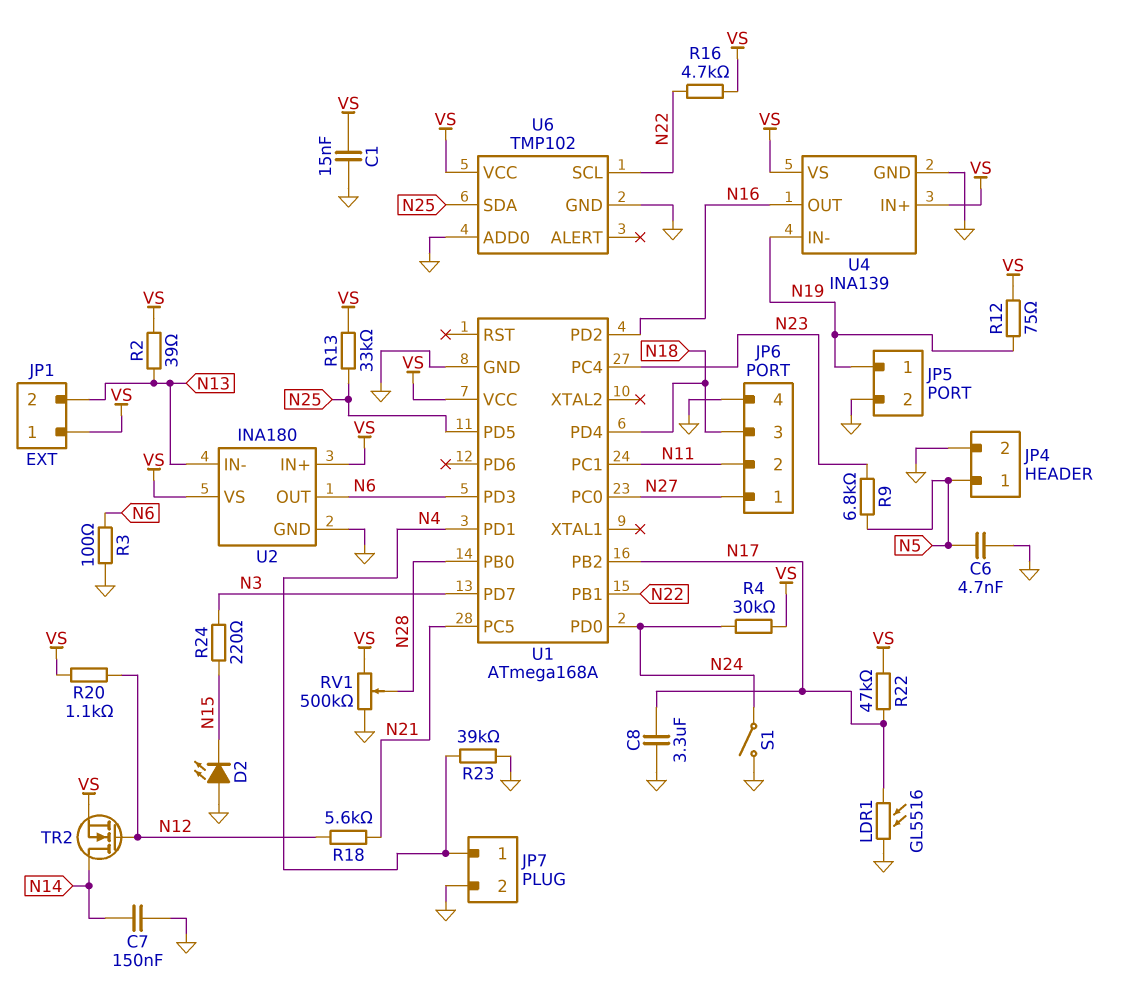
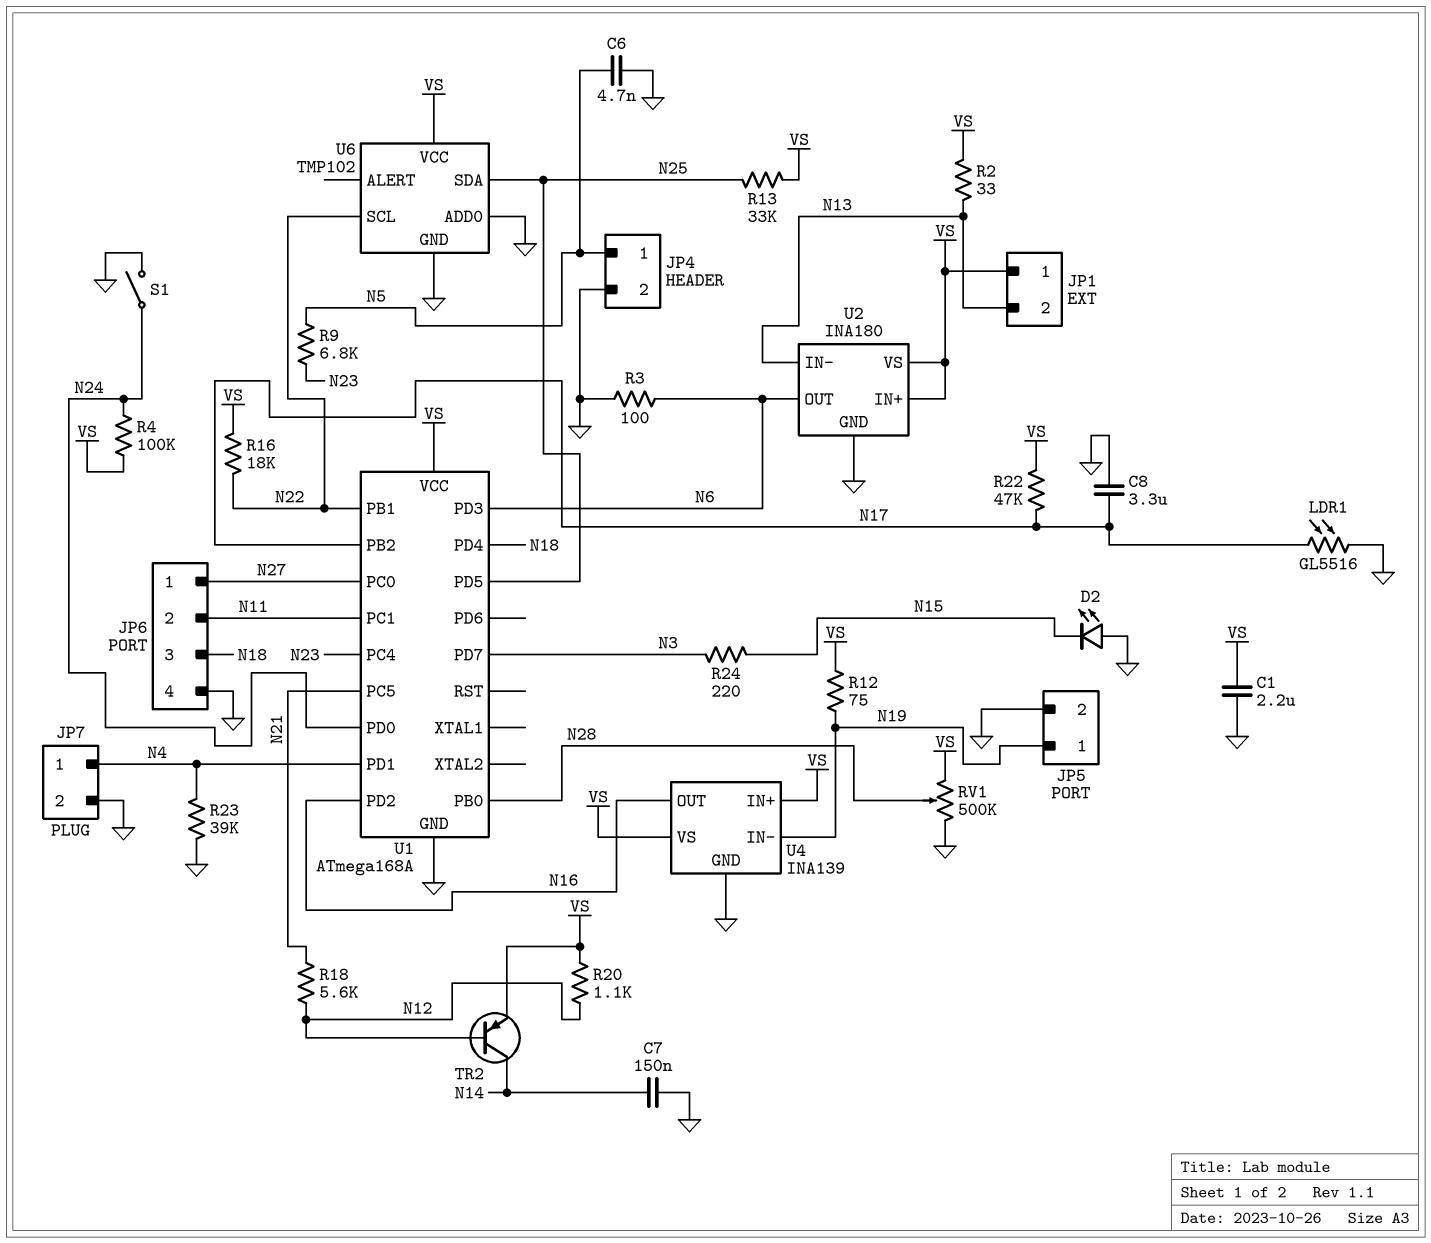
C1: 15nF (GND, VS) -> 2.2uF (GND, VS)
R2: 39 (N13, VS) -> 33 (N13, VS)
R4: 30k (N24, VS) -> 100k (N24, VS)
R16: 4.7k (N22, VS) -> 18k (N22, VS)
TR2: NMOS (G N12, D N14, S VS) -> PNP (B N12, C N14, E VS)

